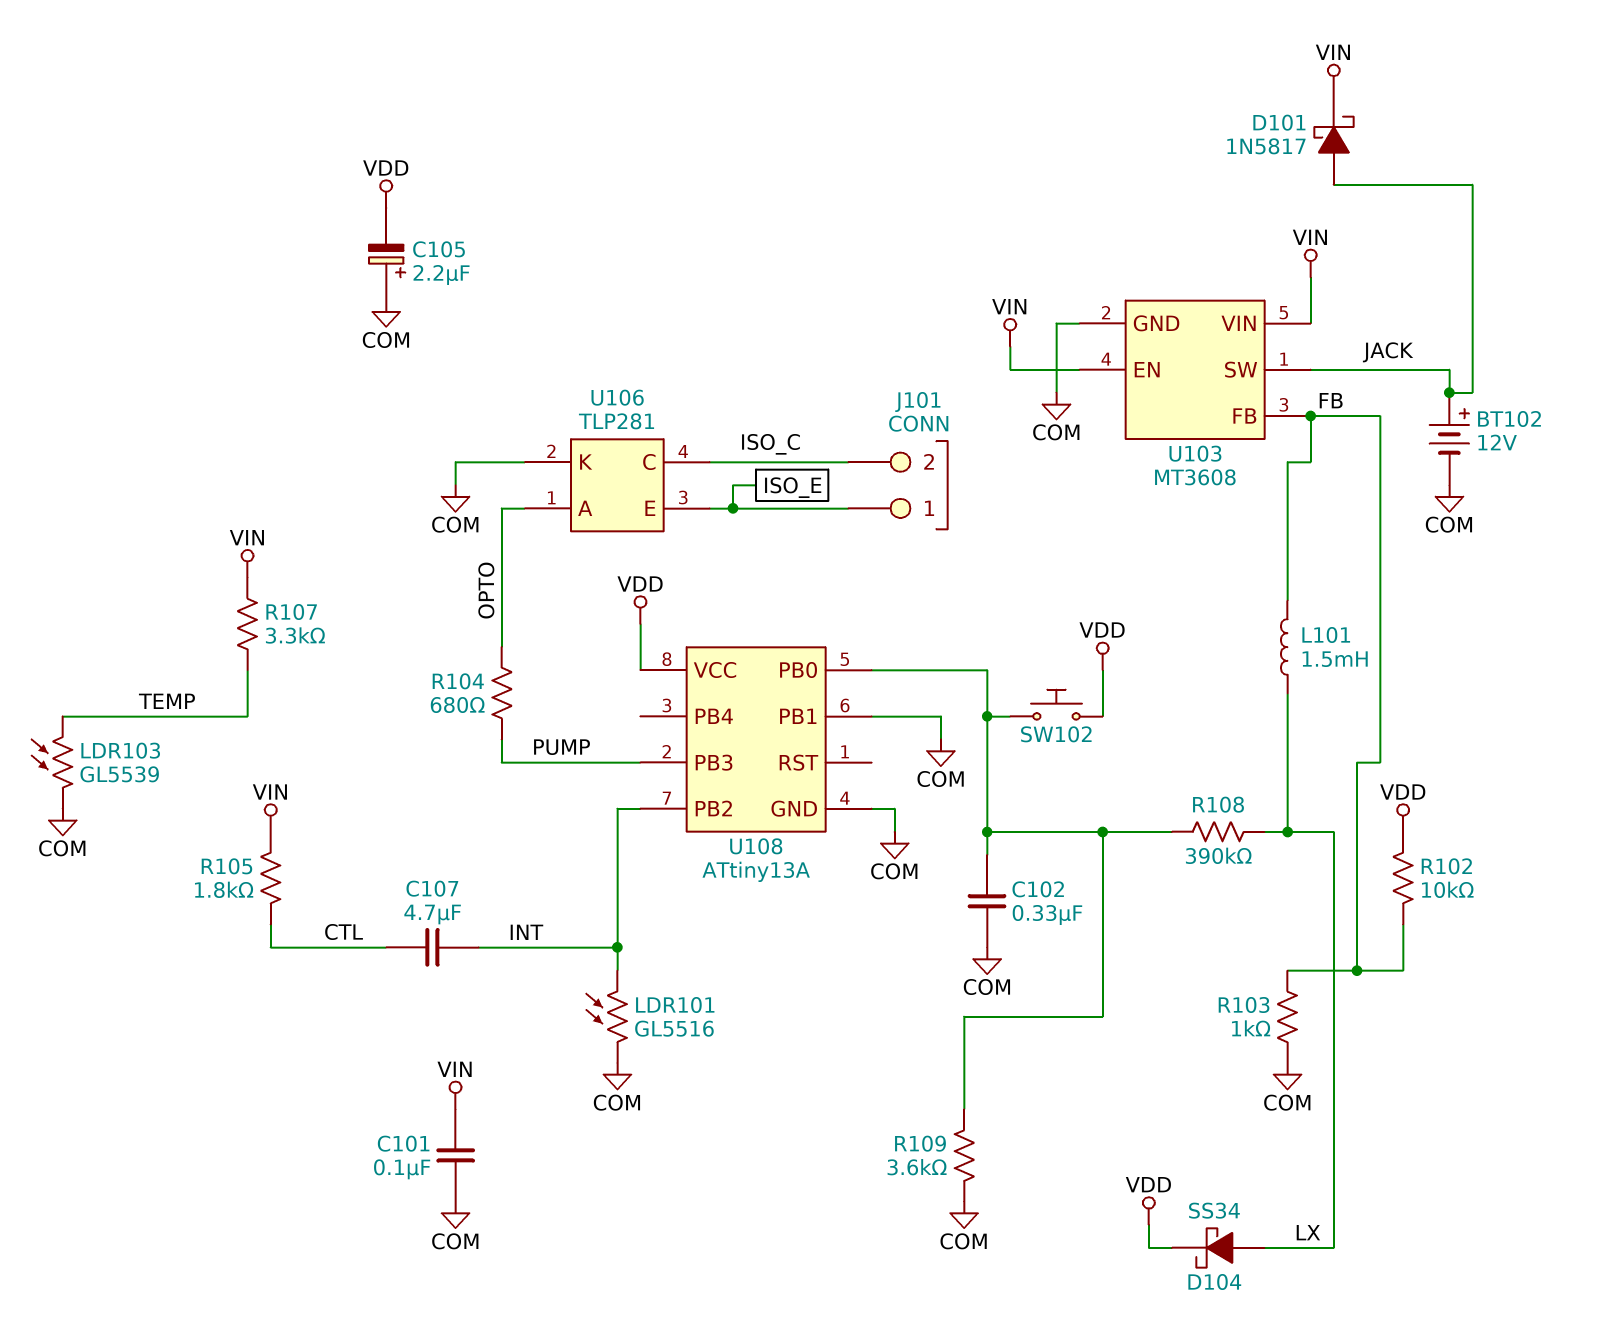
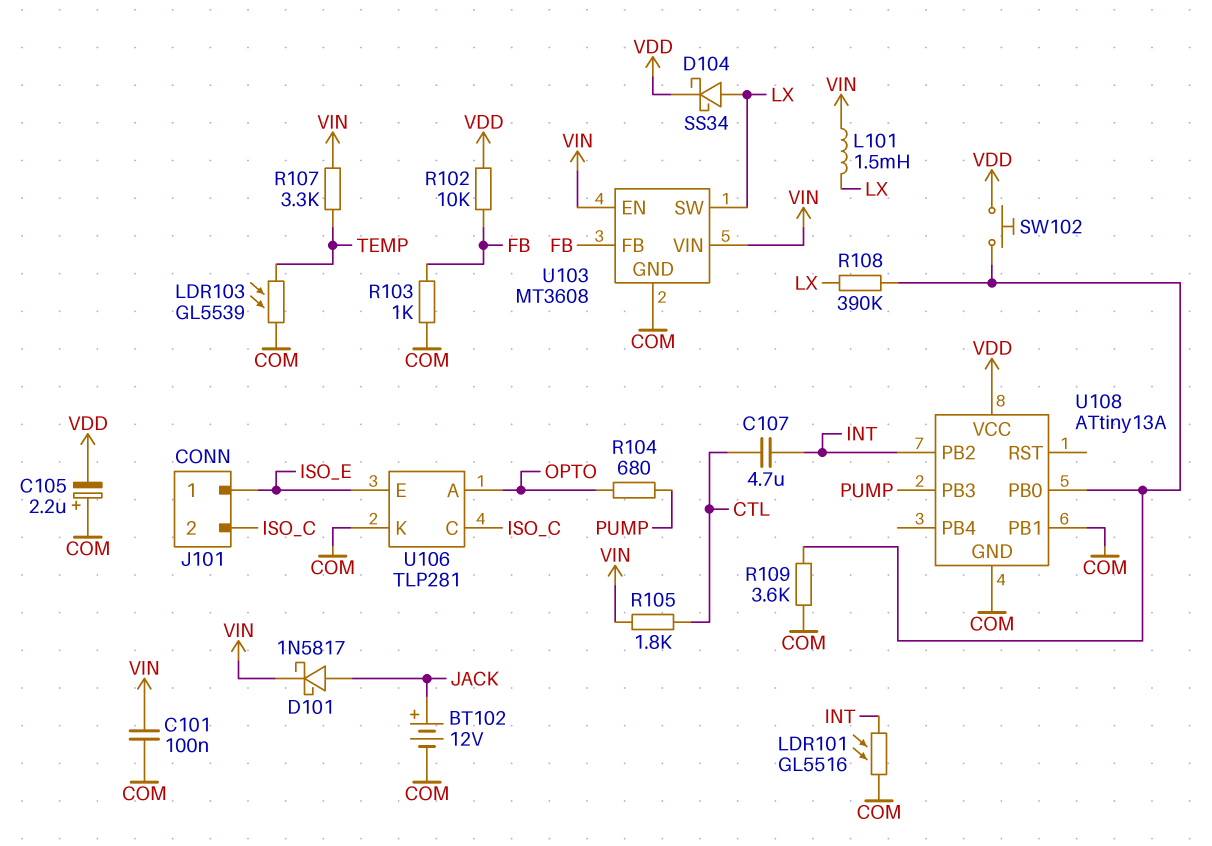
C102: 330nF (COM, U108/PB0) -> none
L101: 1.5mH (FB, LX) -> 1.5mH (LX, VIN)
U103 pin SW: JACK -> LX

